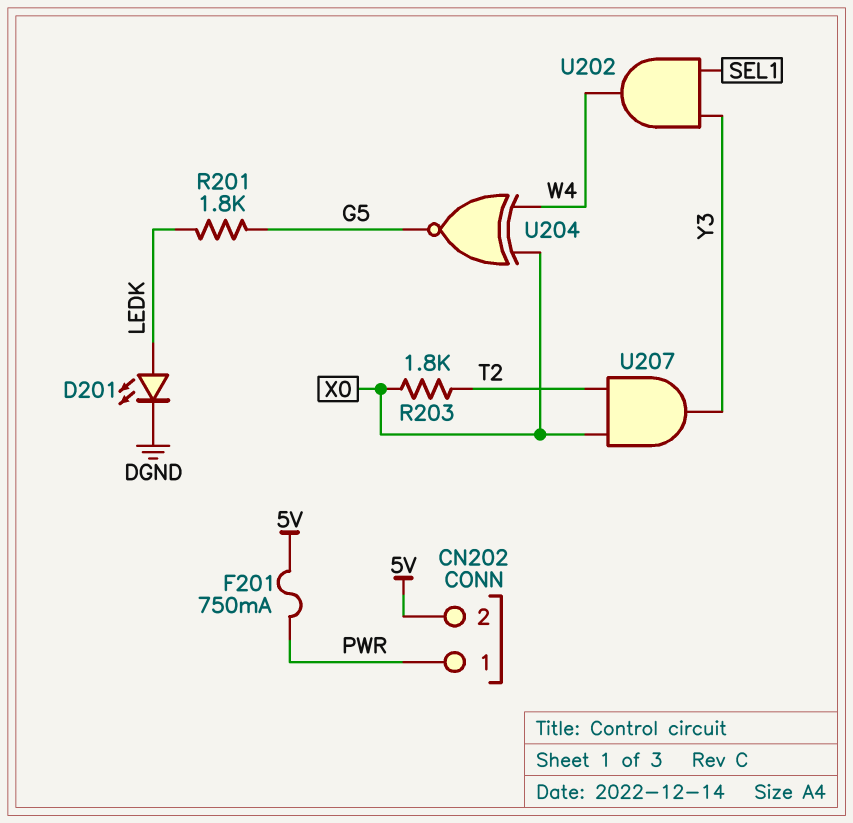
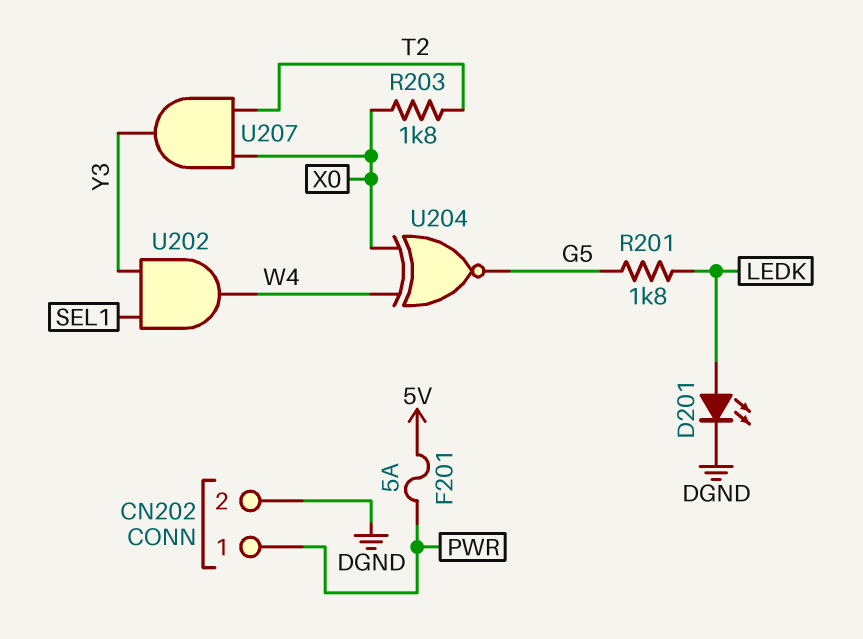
CN202 pin 2: 5V -> DGND
F201: 750mA (5V, PWR) -> 5A (5V, PWR)

